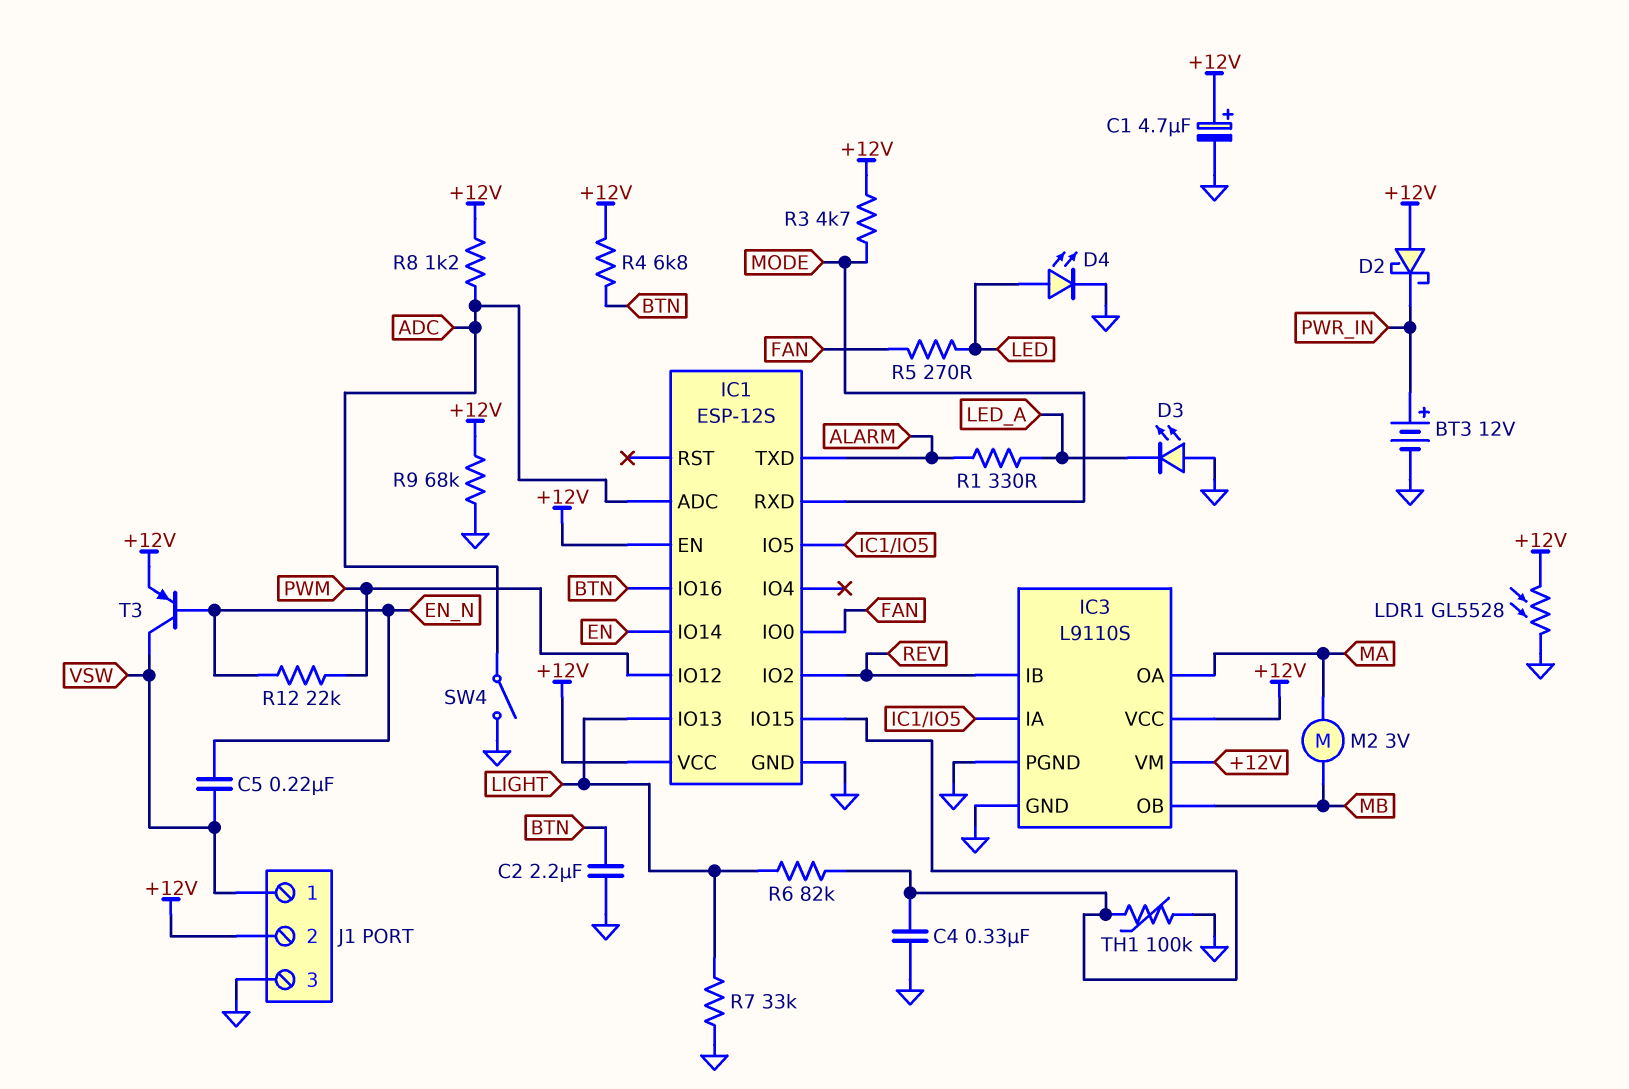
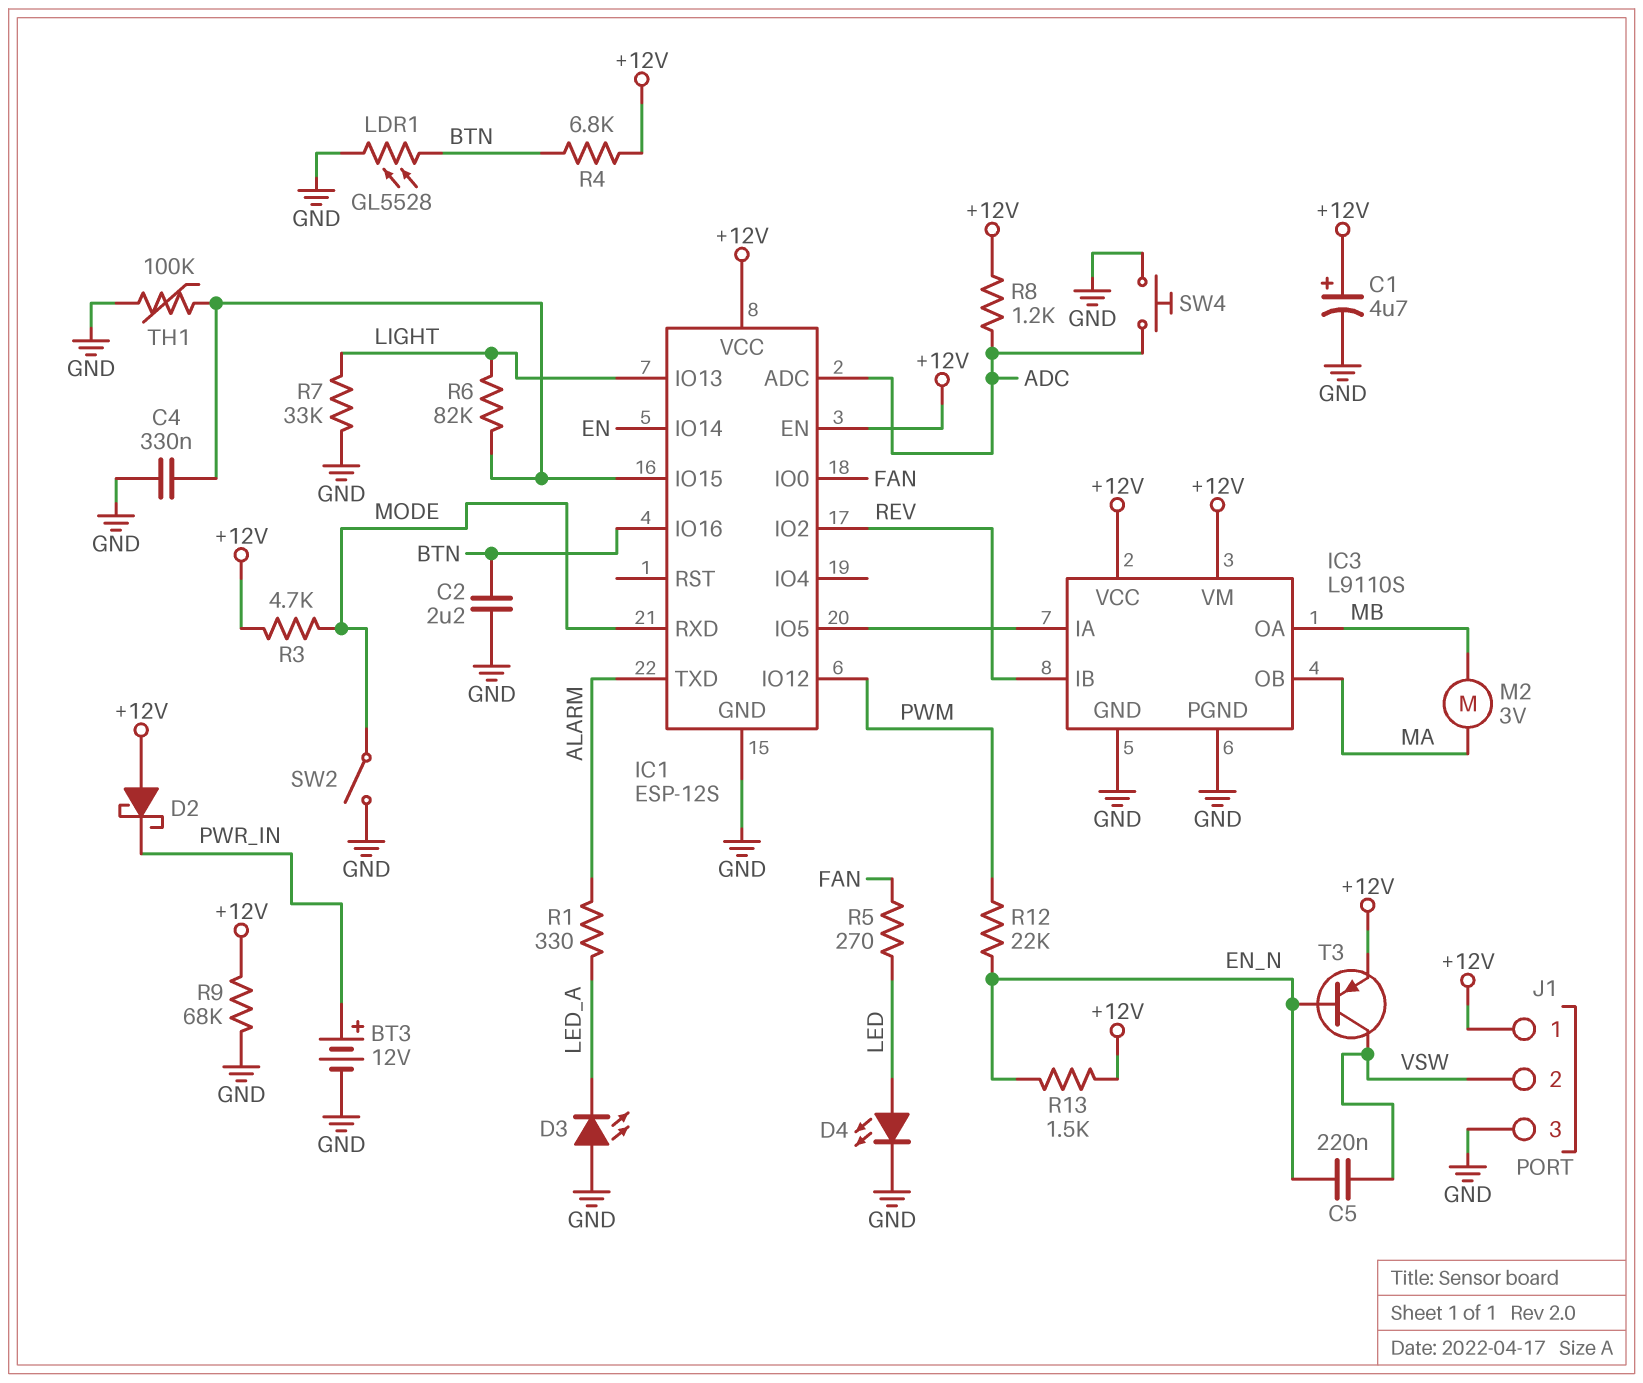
IC3 pin OA: MA -> MB
IC3 pin OB: MB -> MA
J1 pin 1: VSW -> +12V
J1 pin 2: +12V -> VSW
LDR1: GL5528 (+12V, GND) -> GL5528 (BTN, GND)
R13: none -> 1.5k (+12V, EN_N)
SW2: none -> switch (GND, MODE)
SW4: switch (ADC, GND) -> button (ADC, GND)

